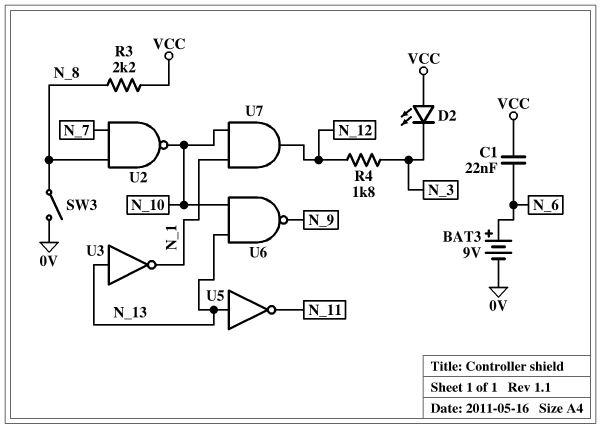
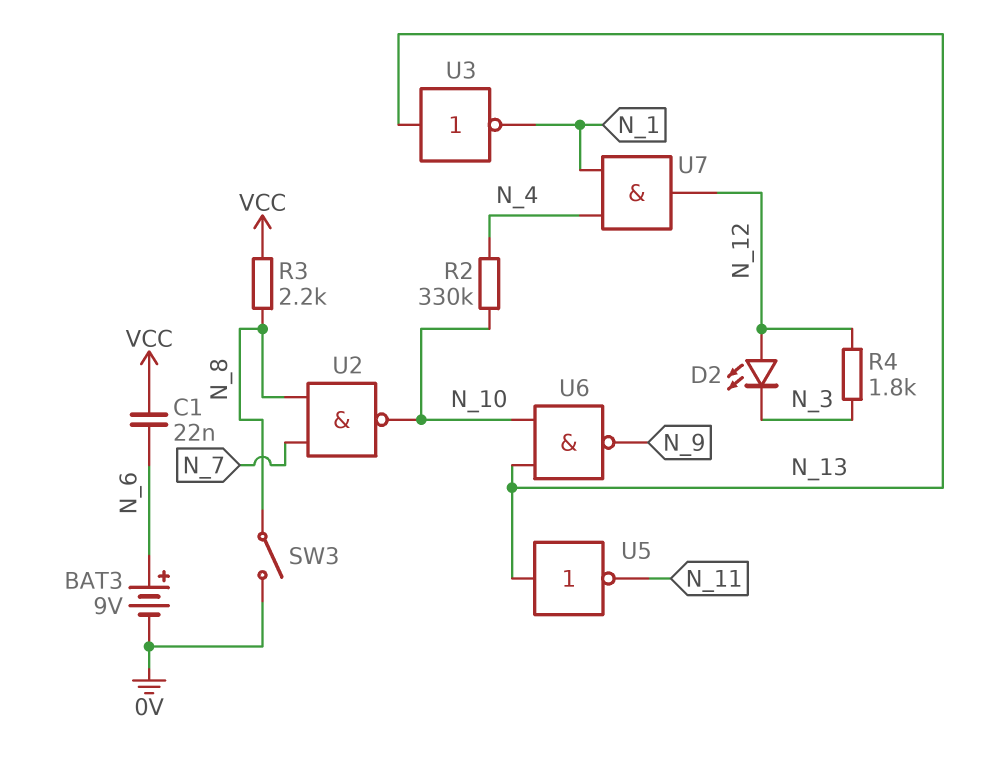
D2: LED (A VCC, K N_3) -> LED (A N_12, K N_3)
R2: none -> 330k (N_4, N_10)
U7: AND (in N_1, in N_10, out N_12) -> AND (in N_1, in N_4, out N_12)

